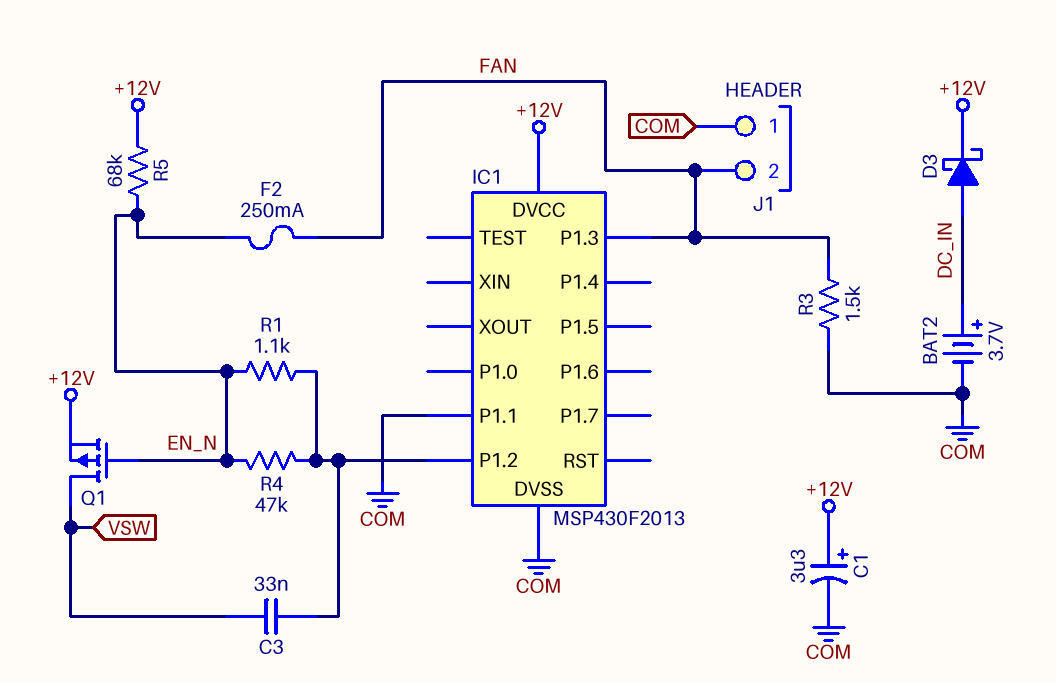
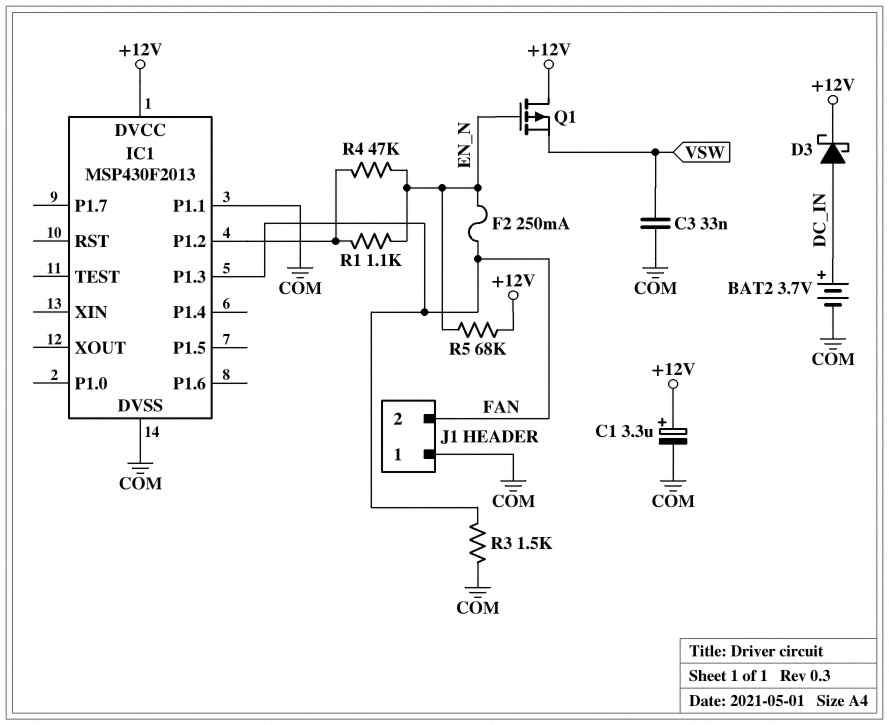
C3: 33nF (IC1/P1.2, VSW) -> 33nF (COM, VSW)
Q1: PMOS (G EN_N, D VSW, S +12V) -> PMOS (G EN_N, D +12V, S VSW)

